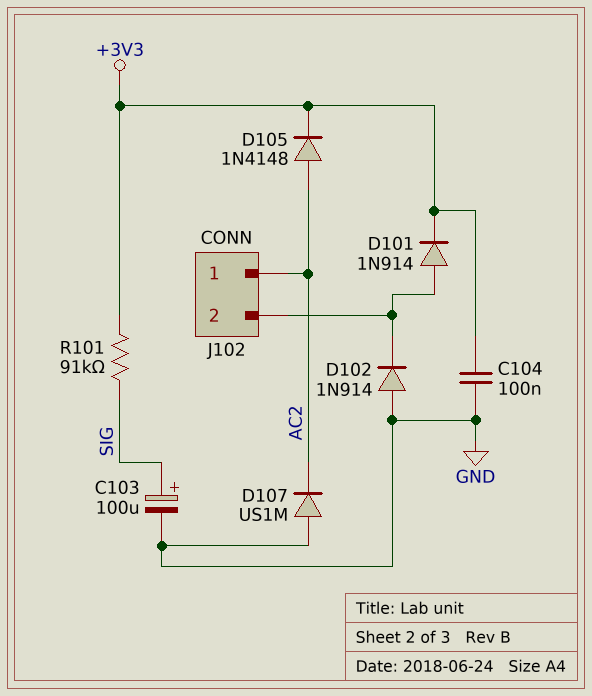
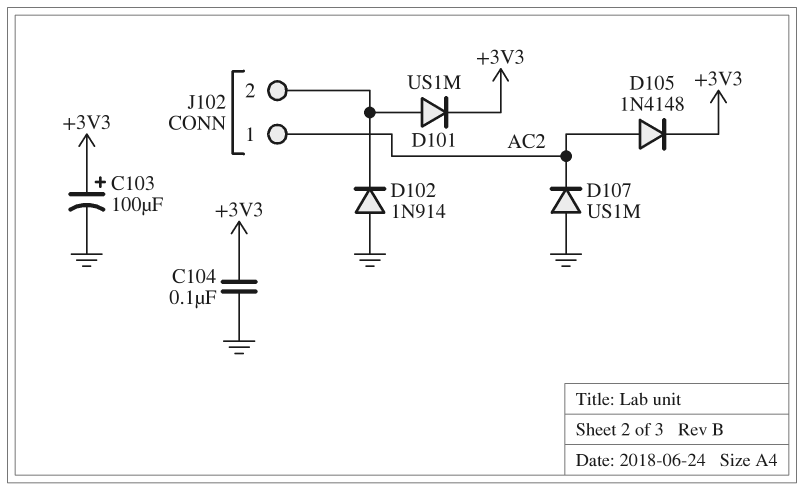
C103: 100uF (plus SIG, minus GND) -> 100uF (plus +3V3, minus GND)
D101: diode 1N914 (A J102/2, K +3V3) -> diode US1M (A J102/2, K +3V3)
R101: 91k (+3V3, SIG) -> none

